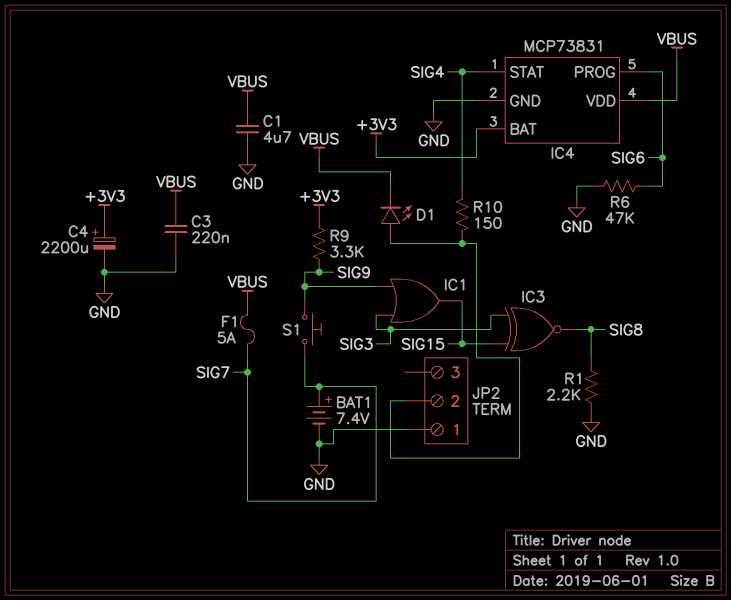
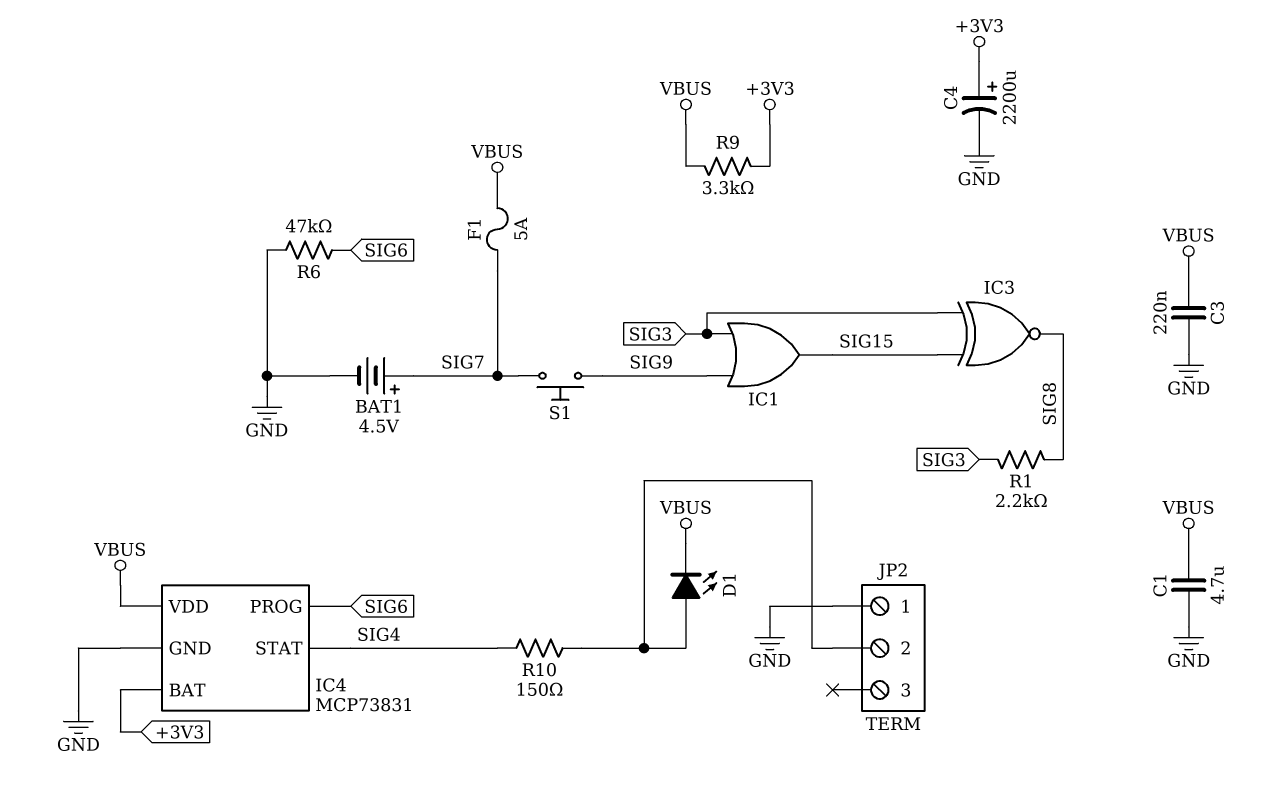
BAT1: 7.4V (plus SIG7, minus GND) -> 4.5V (plus SIG7, minus GND)
R1: 2.2k (GND, SIG8) -> 2.2k (SIG3, SIG8)
R9: 3.3k (+3V3, SIG9) -> 3.3k (+3V3, VBUS)

